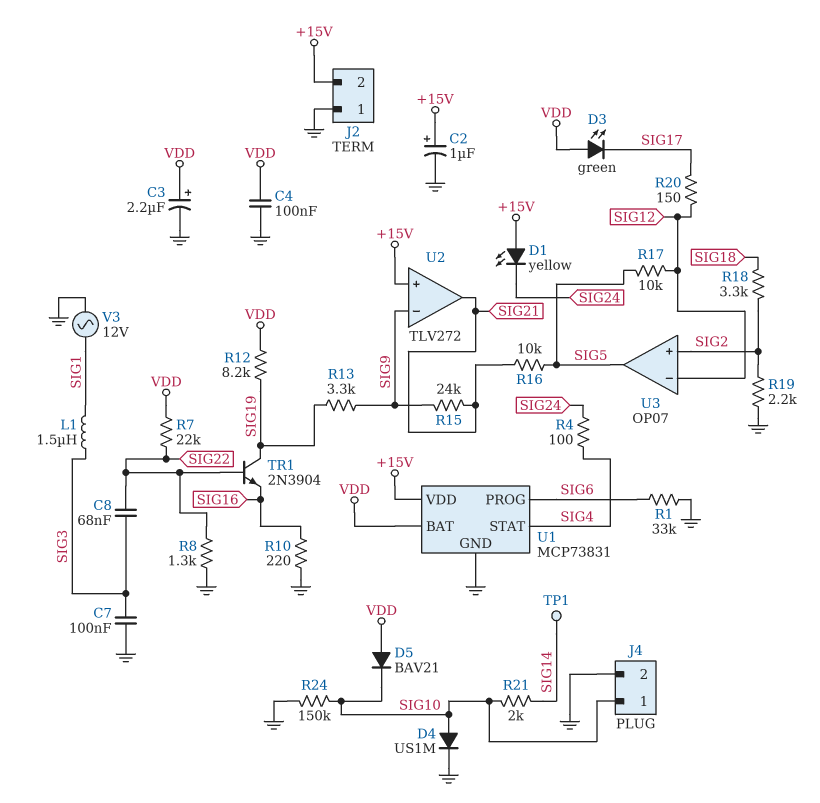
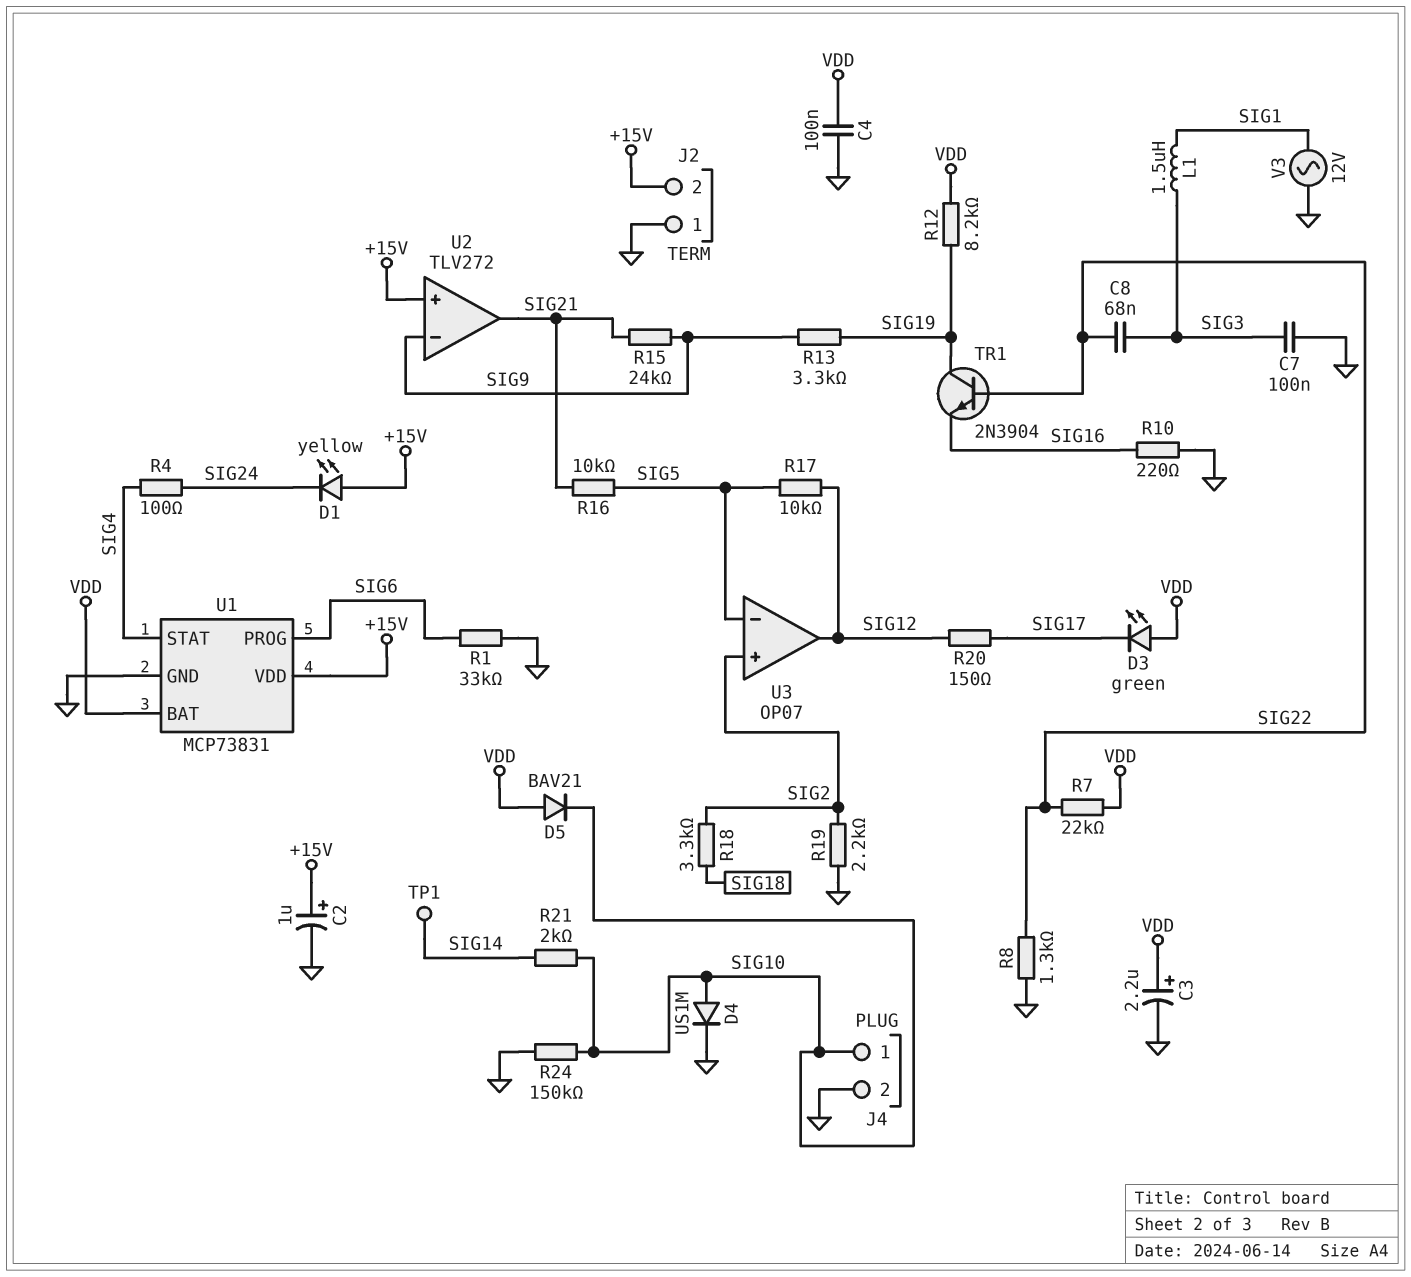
U3 pin in-: SIG12 -> SIG5
U3 pin out: SIG5 -> SIG12

